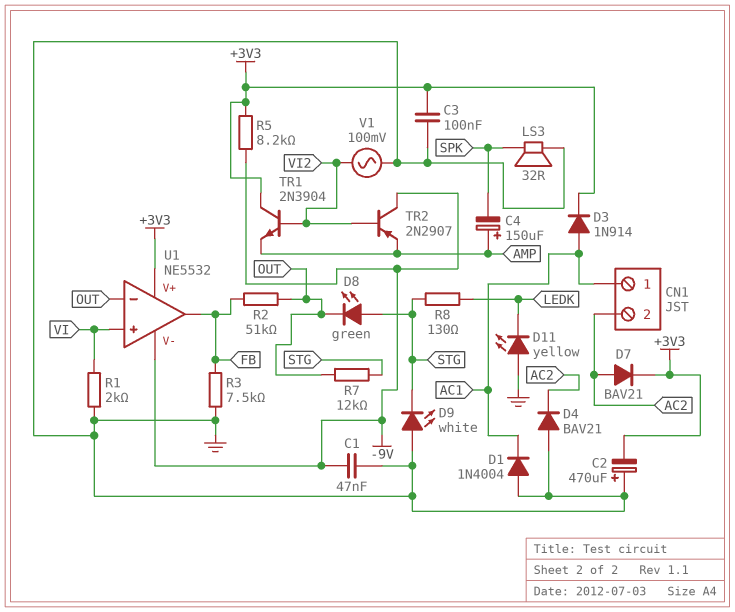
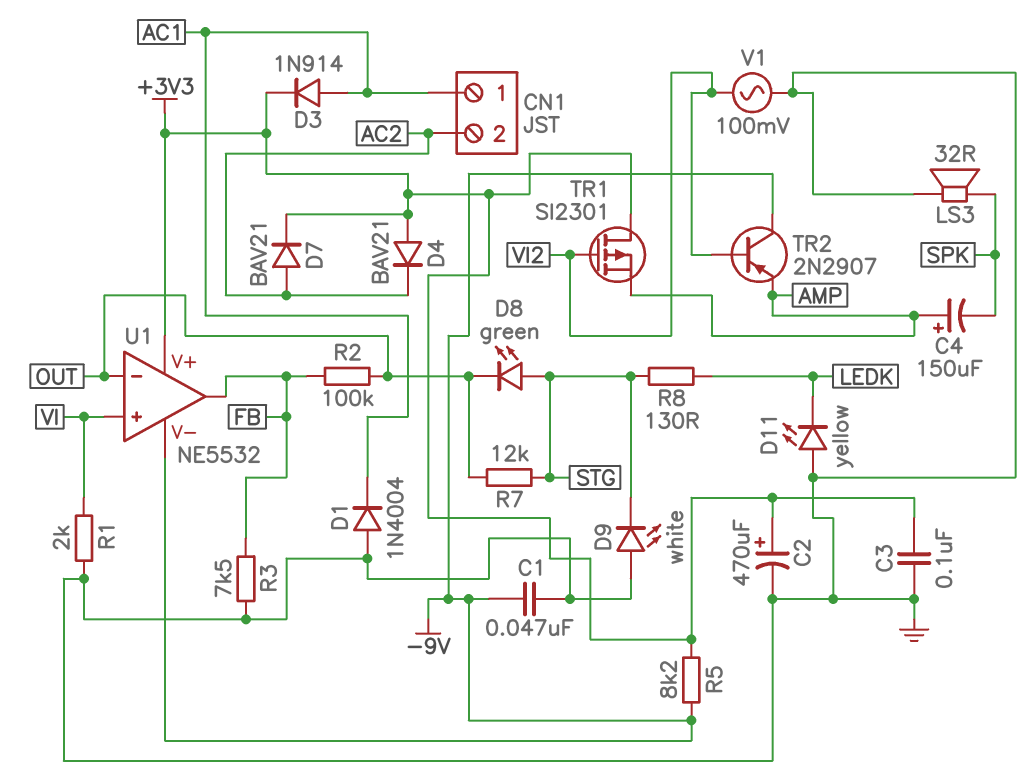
C2: 470uF (plus GND, minus +3V3) -> 470uF (plus +3V3, minus GND)
D4: diode BAV21 (A GND, K AC2) -> diode BAV21 (A +3V3, K AC2)
R2: 51k (FB, OUT) -> 100k (FB, OUT)
TR1: NPN 2N3904 (B VI2, C +3V3, E AMP) -> PMOS SI2301 (G VI2, D +3V3, S AMP)

